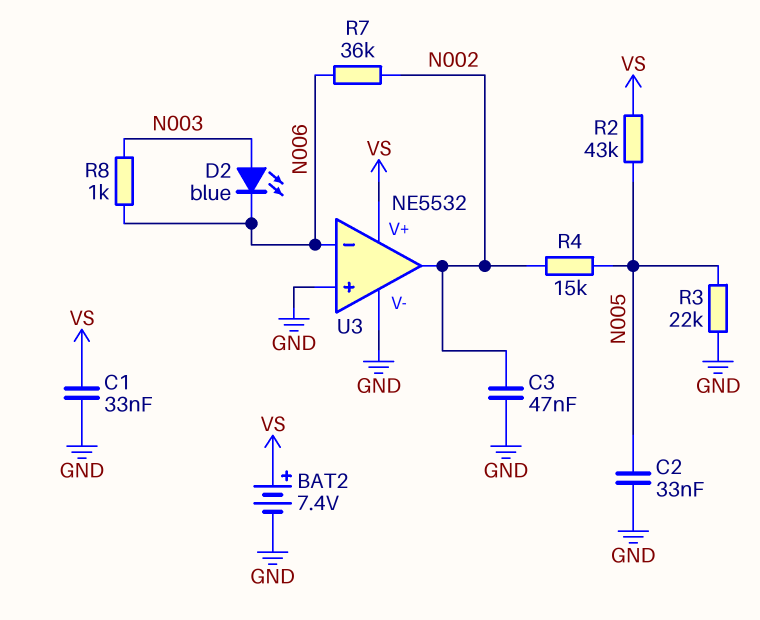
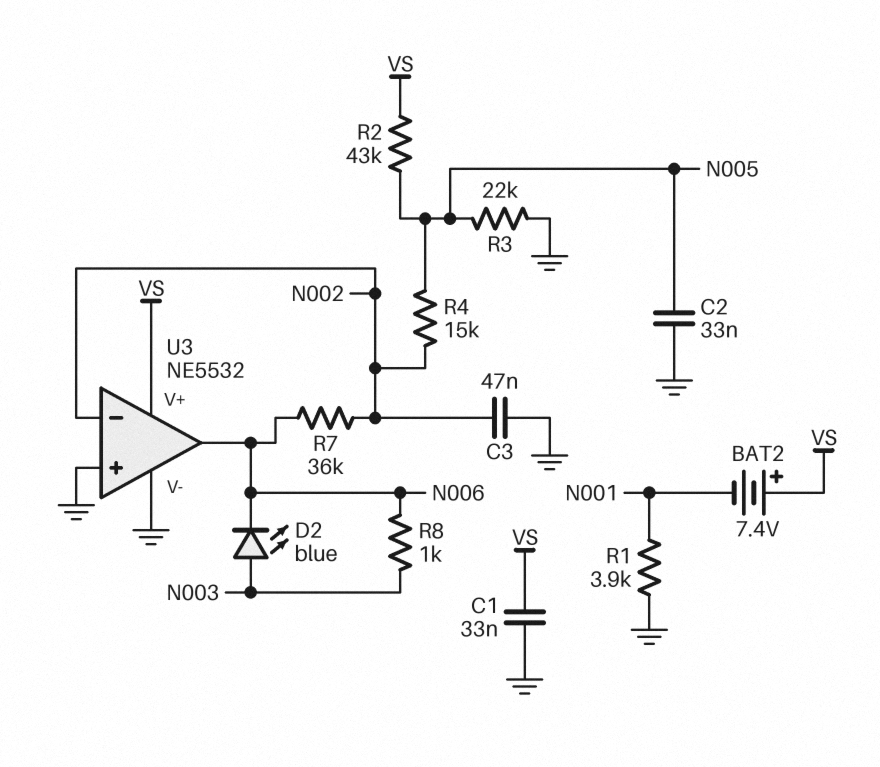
BAT2: 7.4V (plus VS, minus GND) -> 7.4V (plus VS, minus N001)
R1: none -> 3.9k (GND, N001)
U3 pin in-: N006 -> N002
U3 pin out: N002 -> N006

